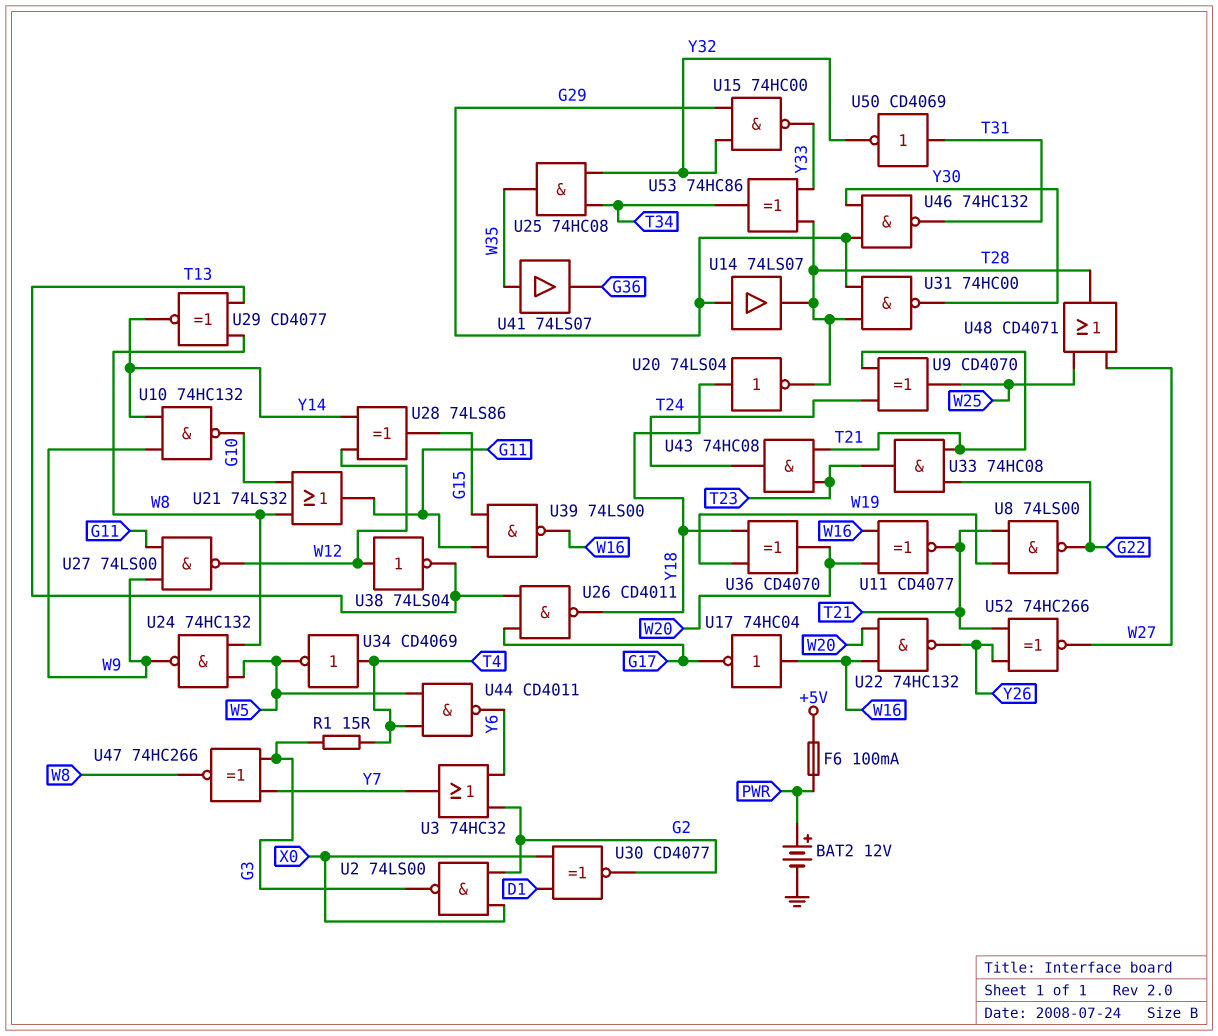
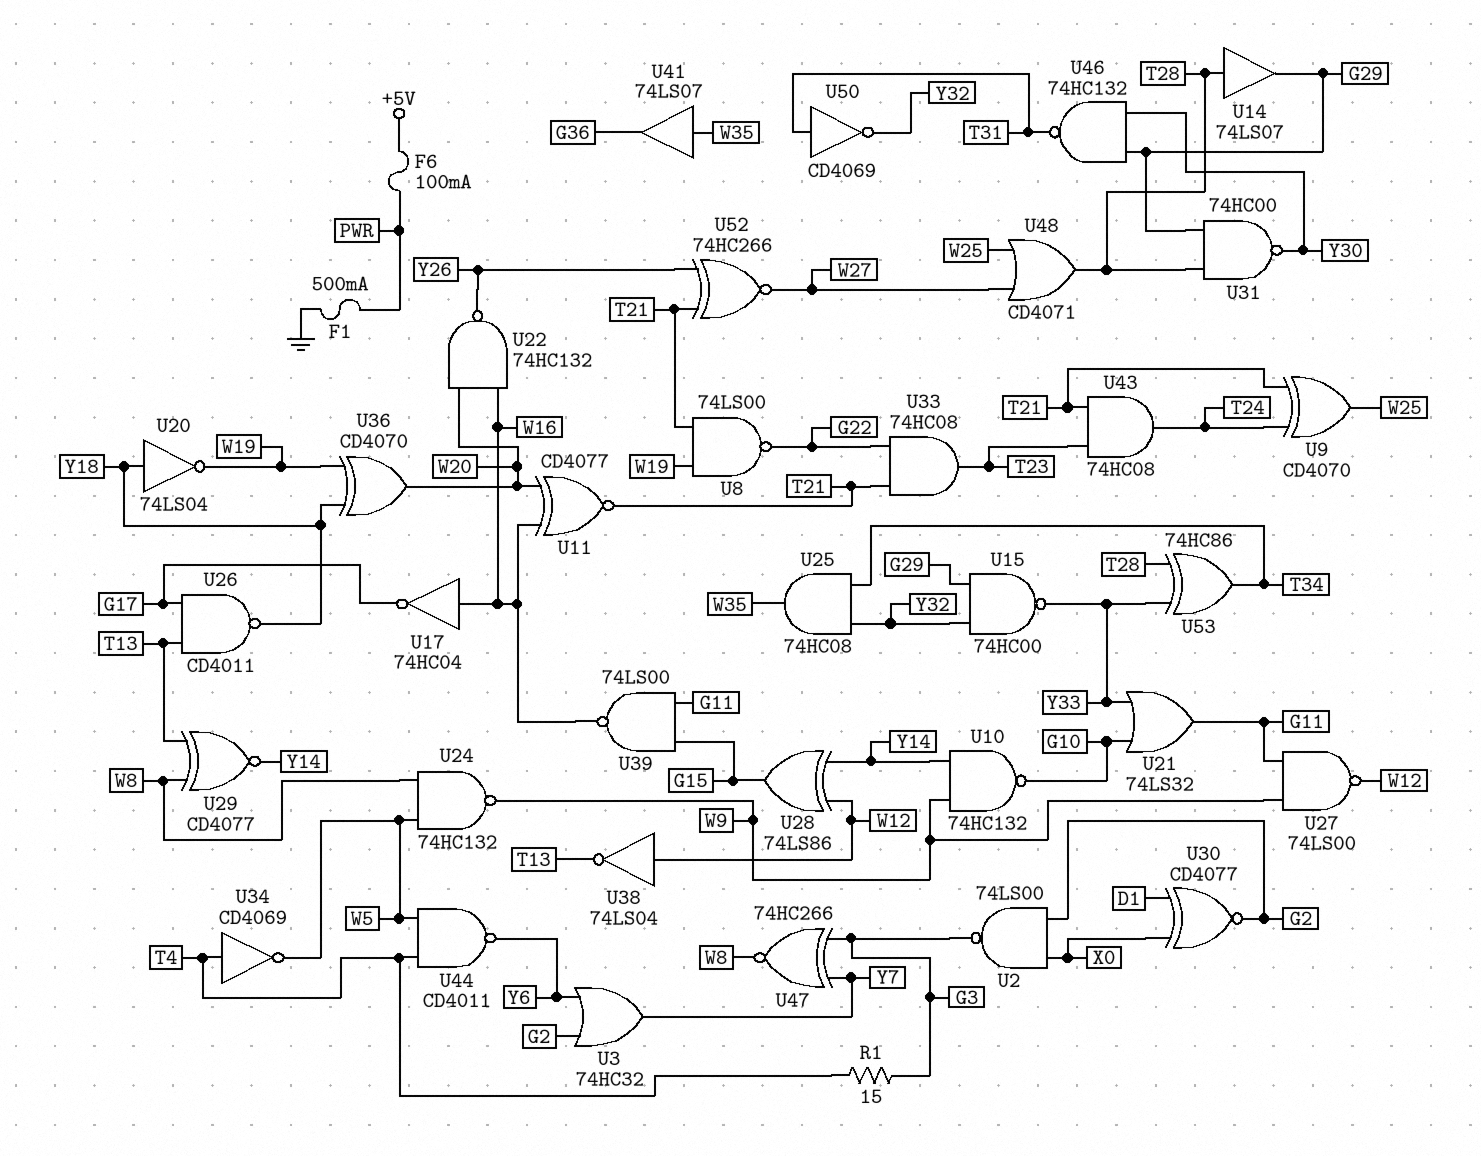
BAT2: 12V (plus PWR, minus GND) -> none
F1: none -> 500mA (GND, PWR)
U14: buffer 74LS07 (in G29, out T28) -> buffer 74LS07 (in T28, out G29)
U20: NOT 74LS04 (in Y18, out T28) -> NOT 74LS04 (in Y18, out W19)
U21: OR 74LS32 (in G10, in W8, out G11) -> OR 74LS32 (in G10, in Y33, out G11)

